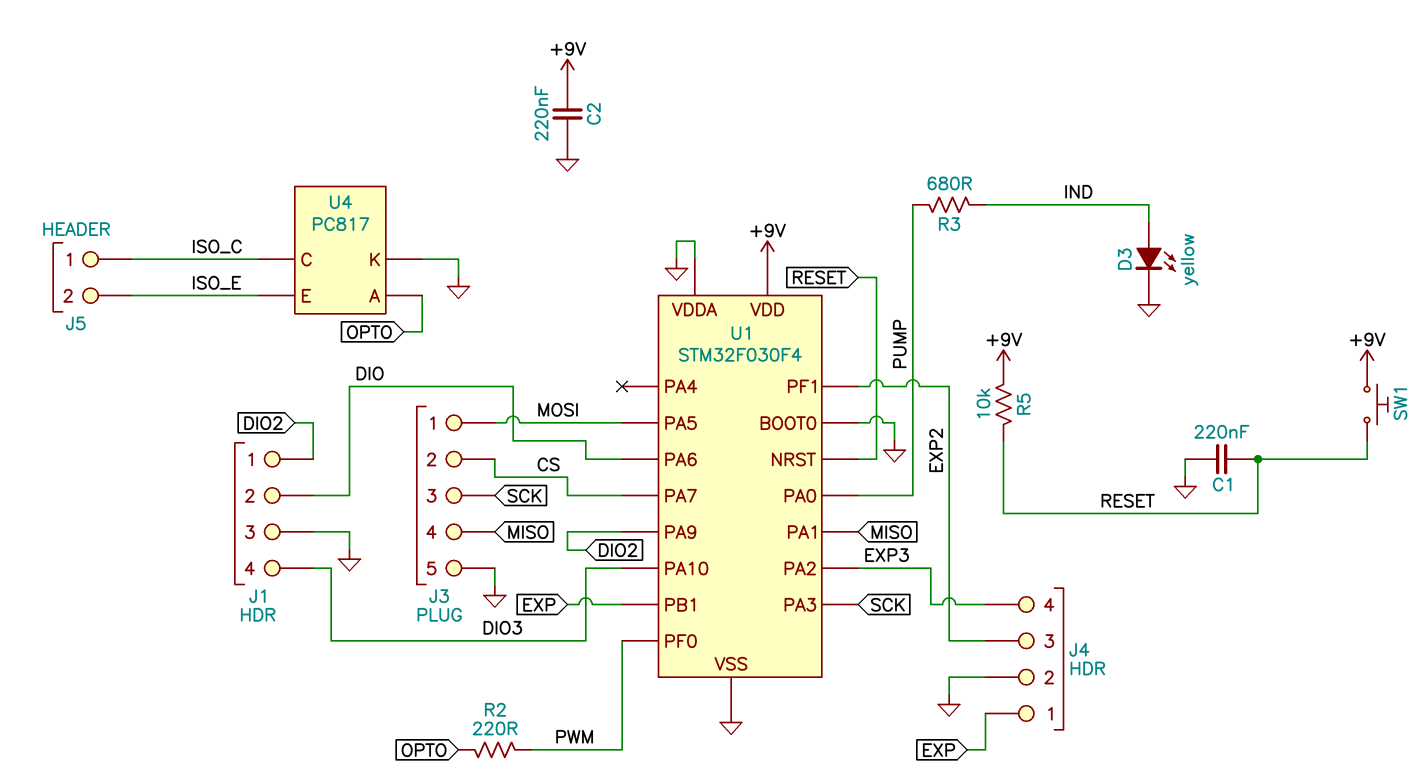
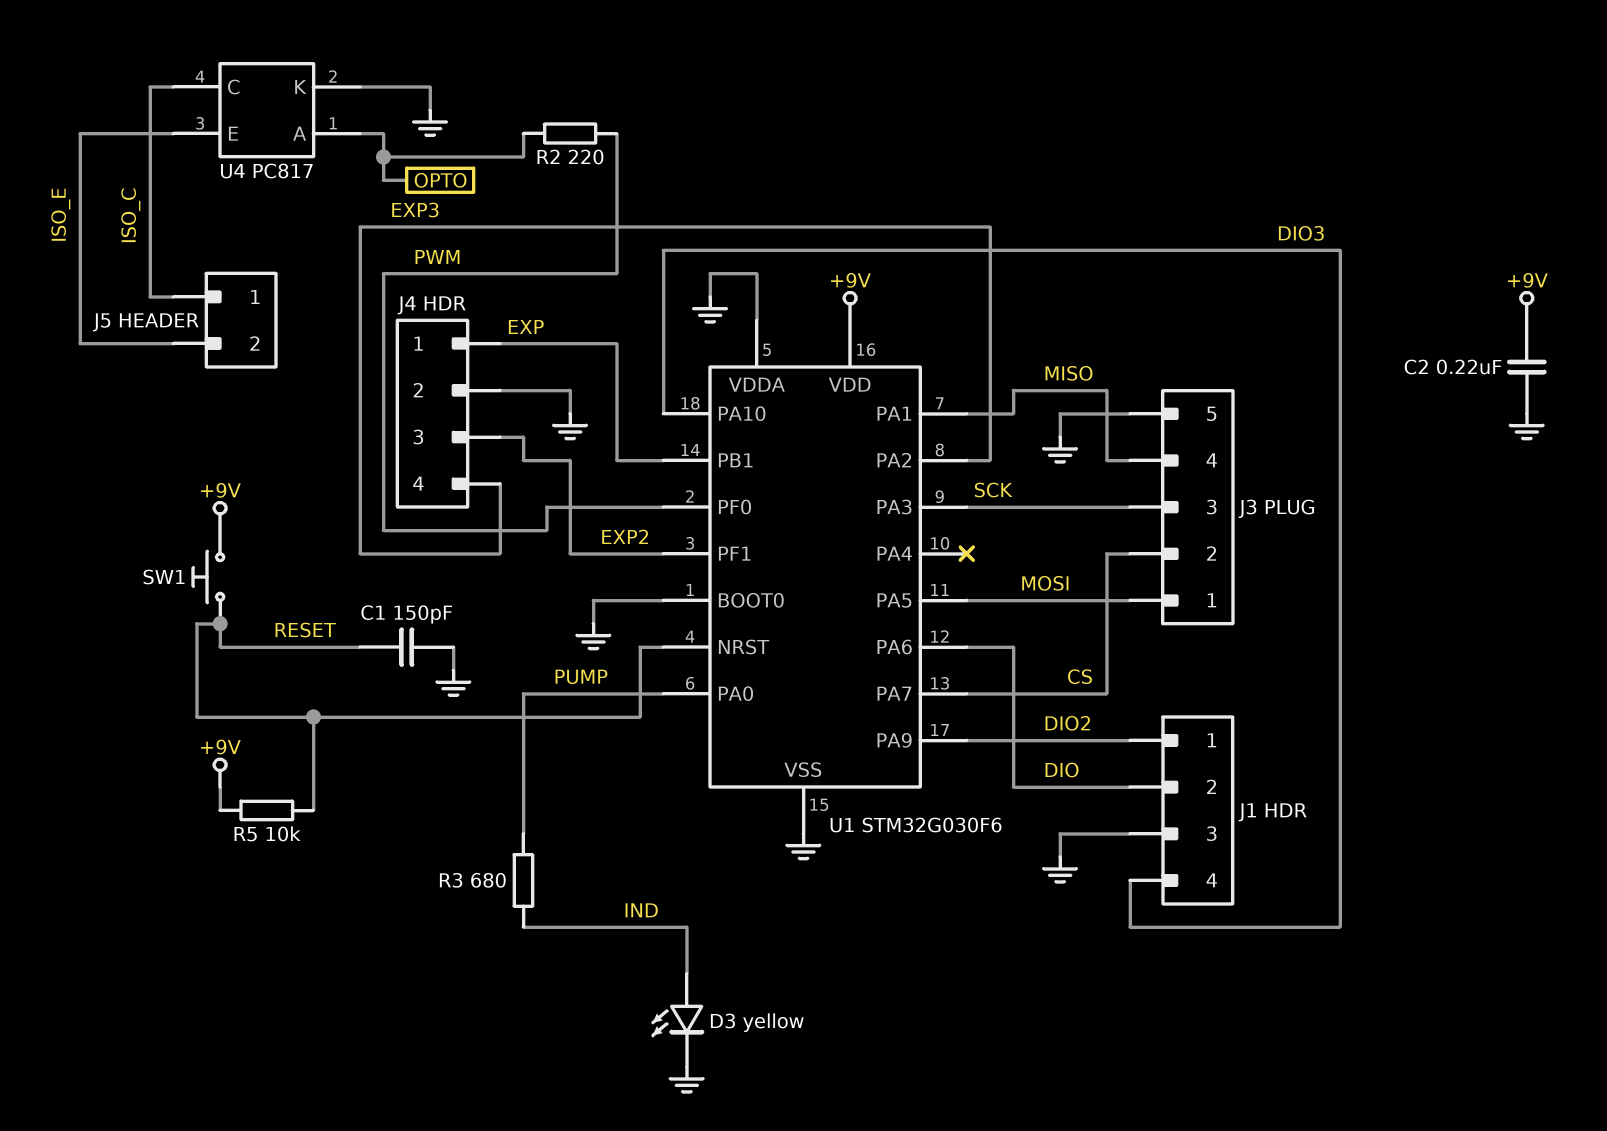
C1: 220nF (GND, RESET) -> 150pF (GND, RESET)
U1: STM32F030F4 -> STM32G030F6

